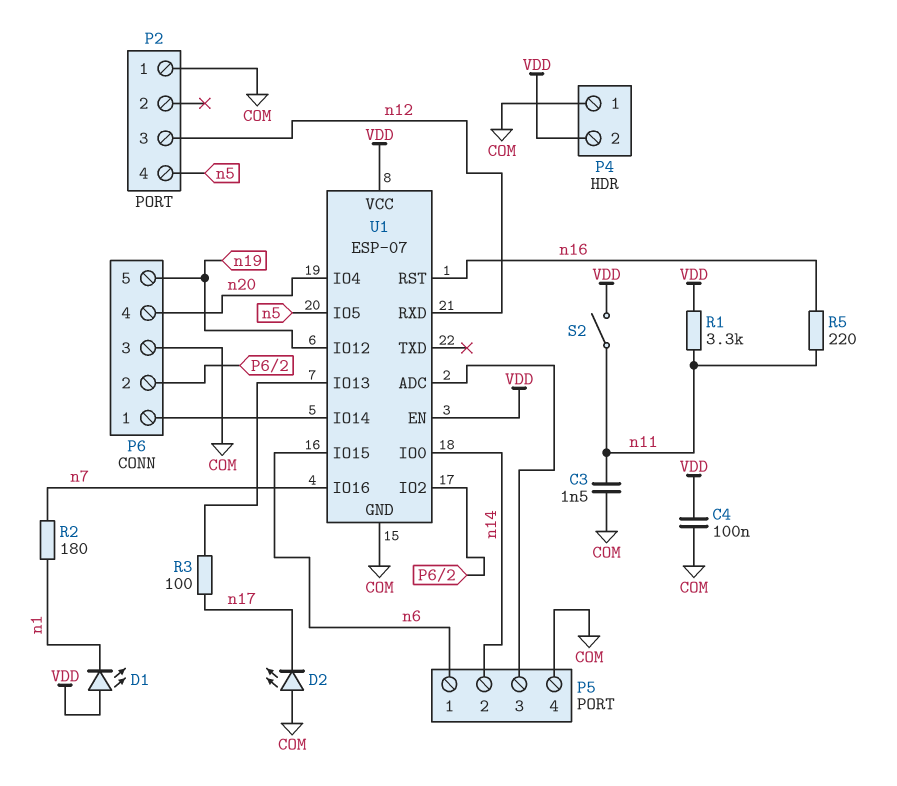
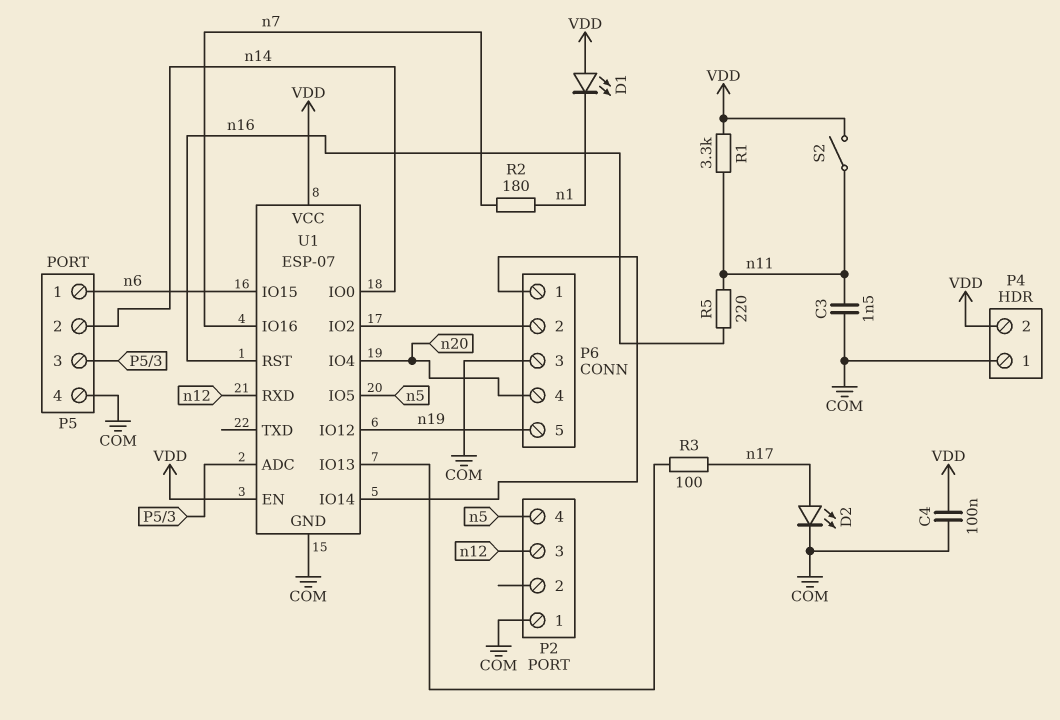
D2: LED (A COM, K n17) -> LED (A n17, K COM)

